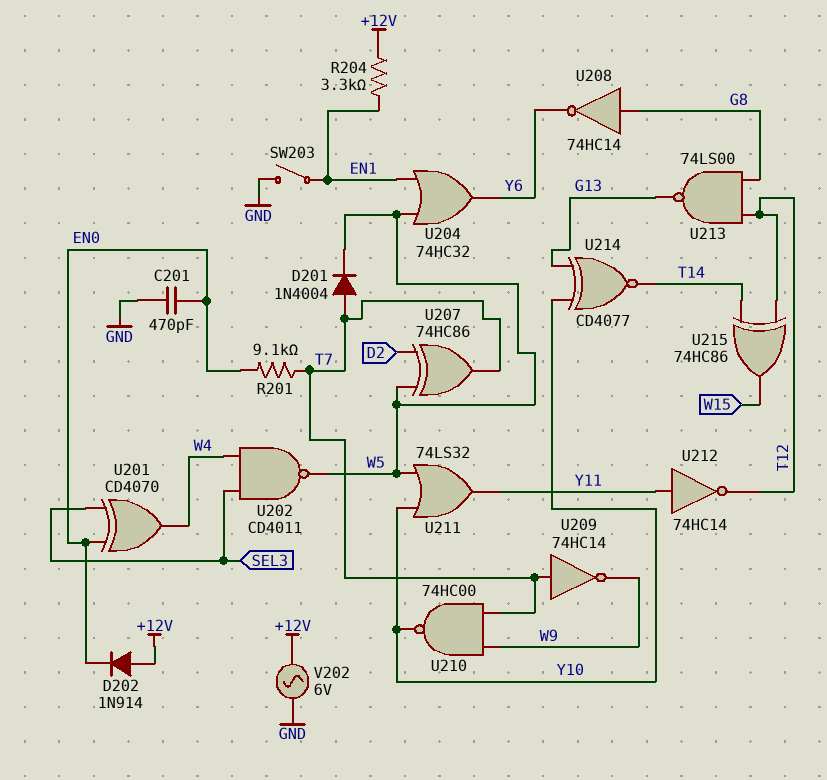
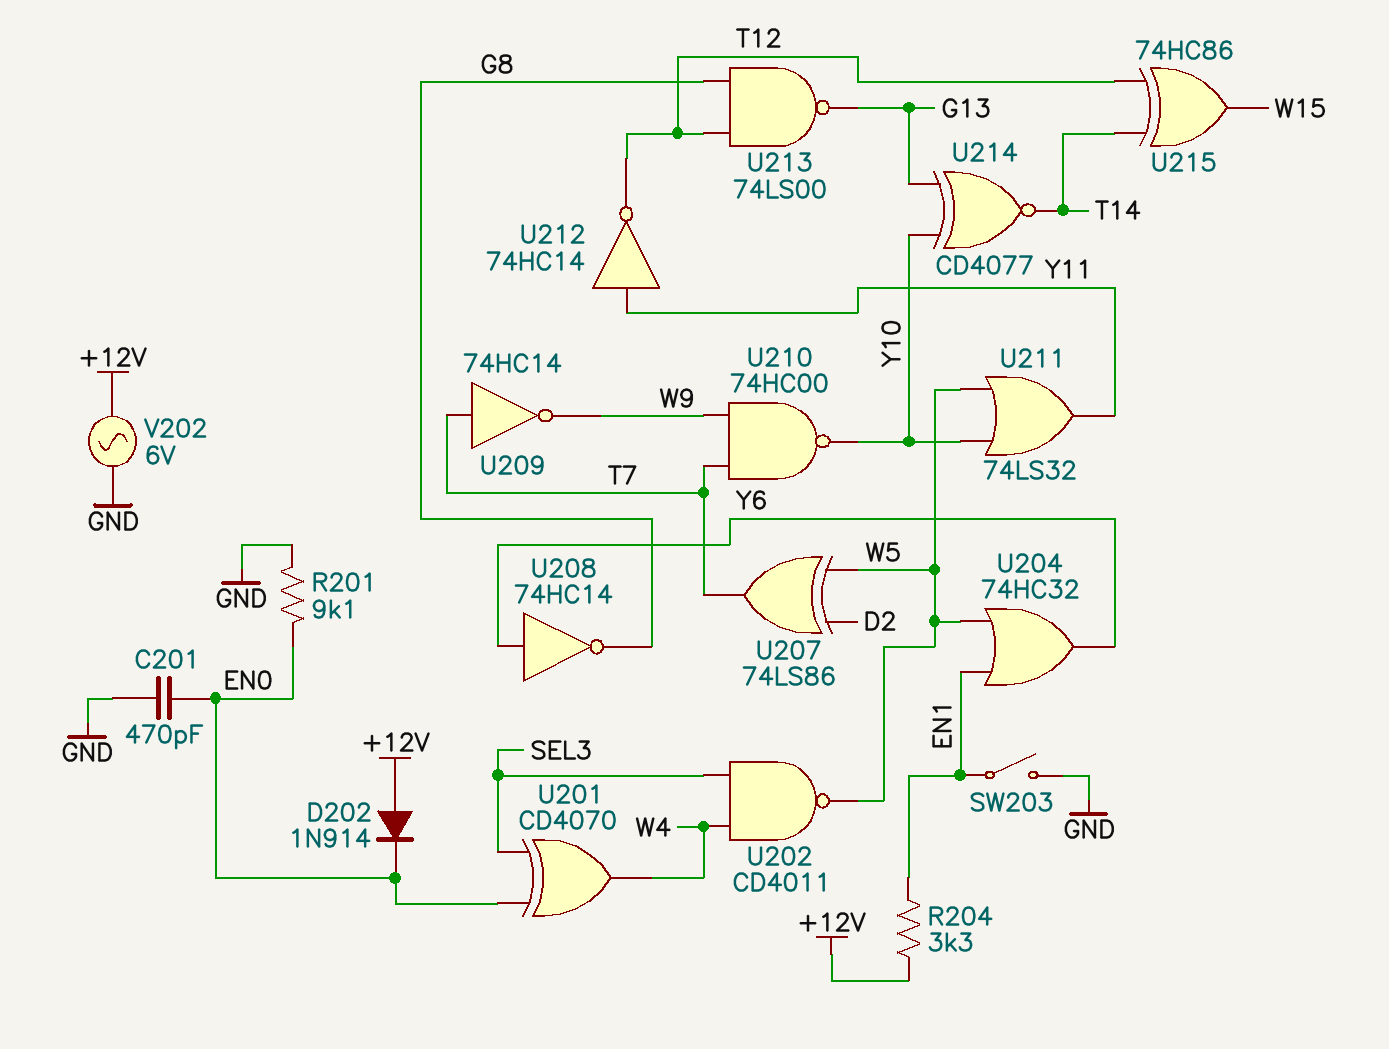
D201: diode 1N4004 (A T7, K W5) -> none
R201: 9.1k (EN0, T7) -> 9.1k (EN0, GND)
U207: XOR 74HC86 (in D2, in W5, out T7) -> XOR 74LS86 (in D2, in W5, out T7)
U208: NOT 74HC14 (in G8, out Y6) -> NOT 74HC14 (in Y6, out G8)

